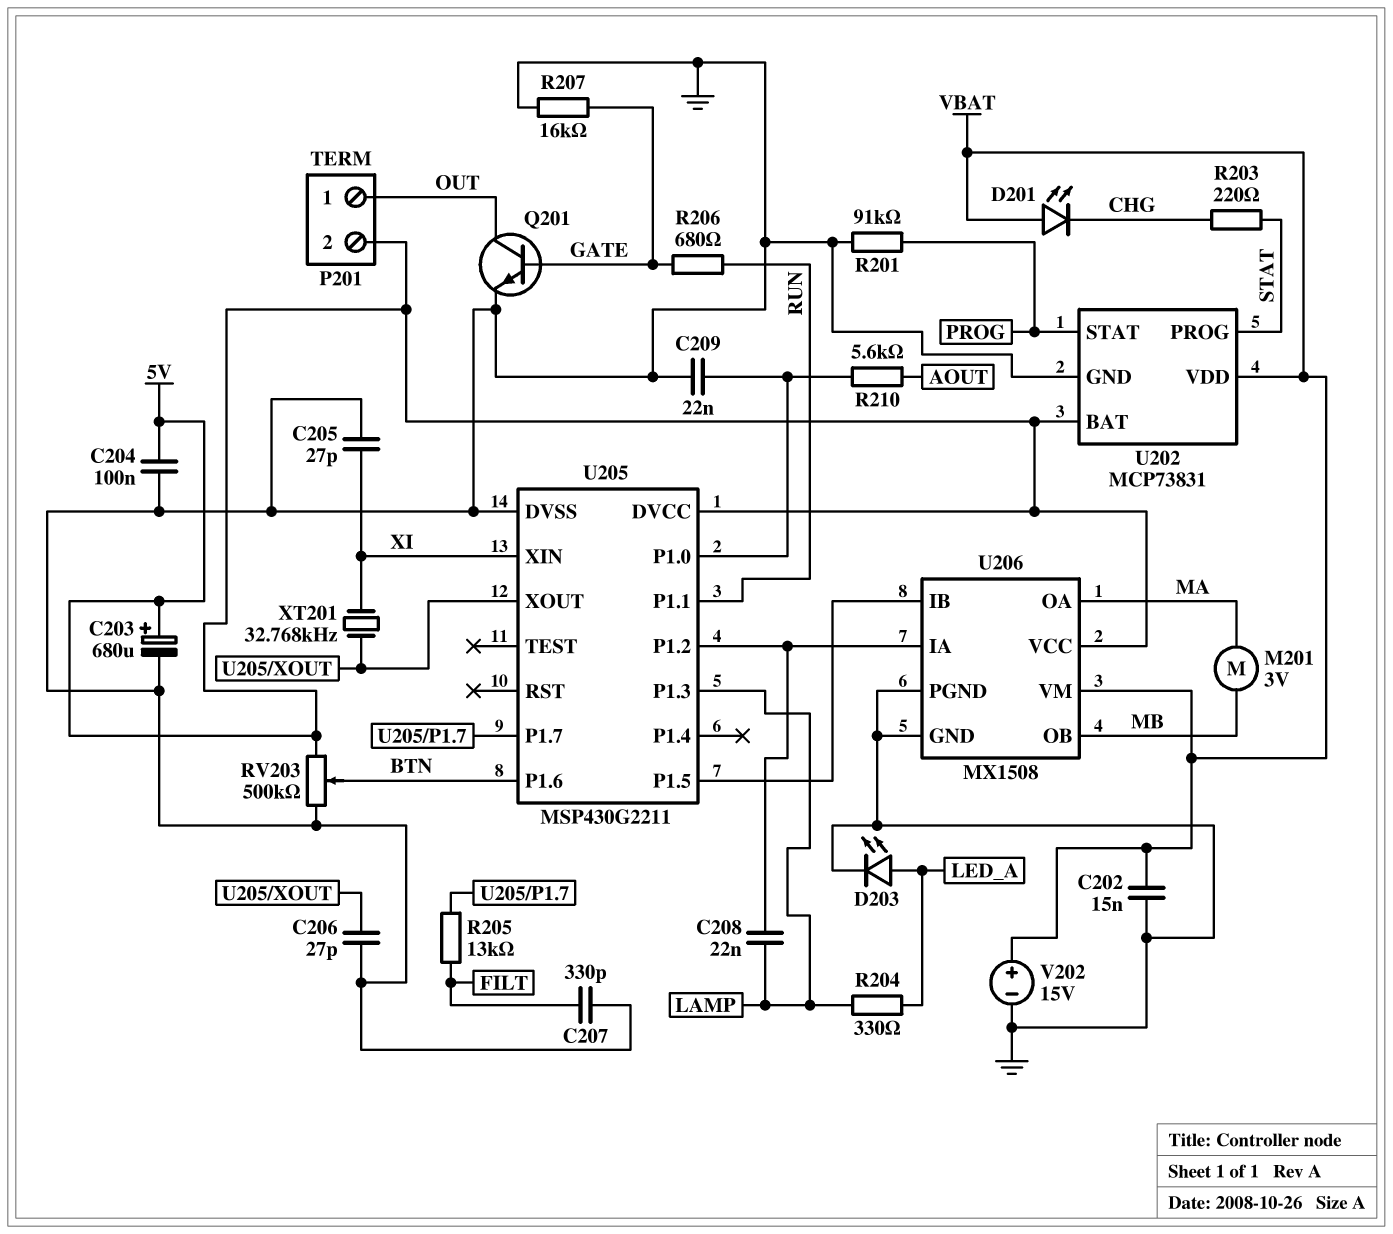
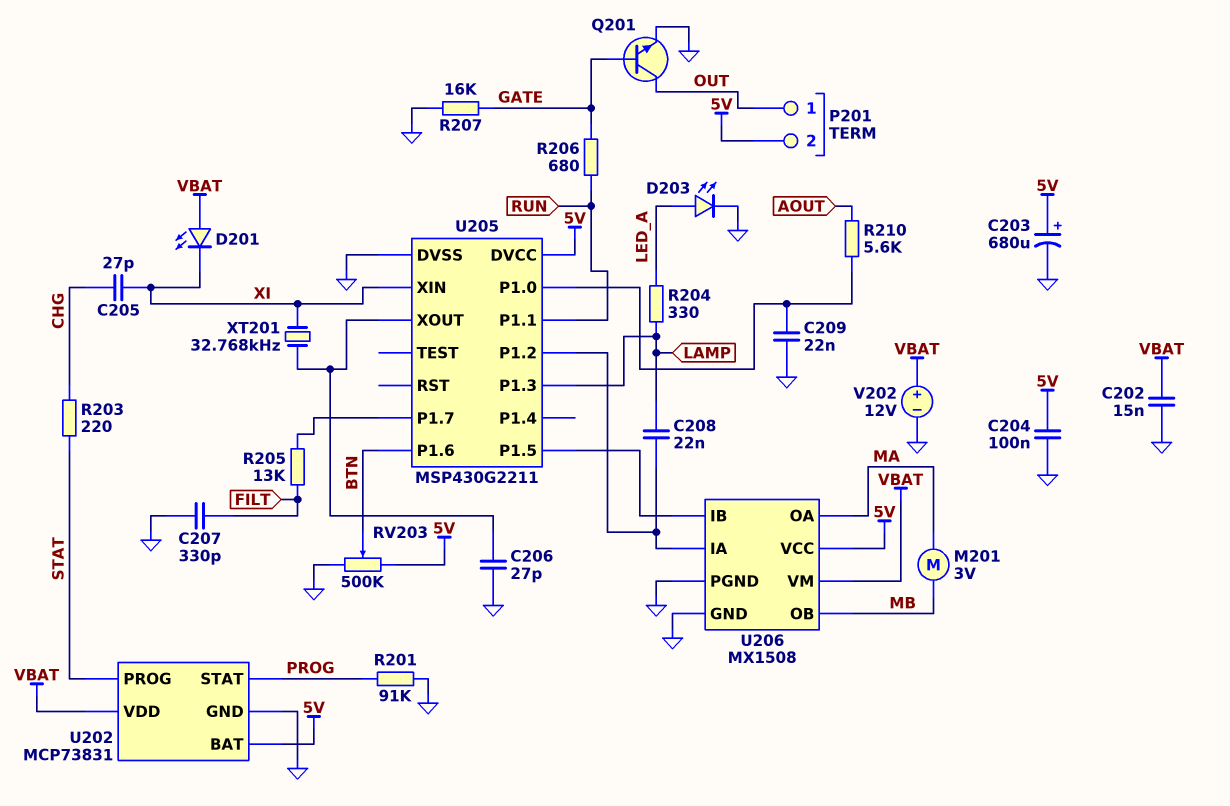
C205: 27pF (GND, XI) -> 27pF (CHG, XI)
D201: LED (A VBAT, K CHG) -> LED (A VBAT, K XI)
V202: 15V (plus VBAT, minus GND) -> 12V (plus VBAT, minus GND)

